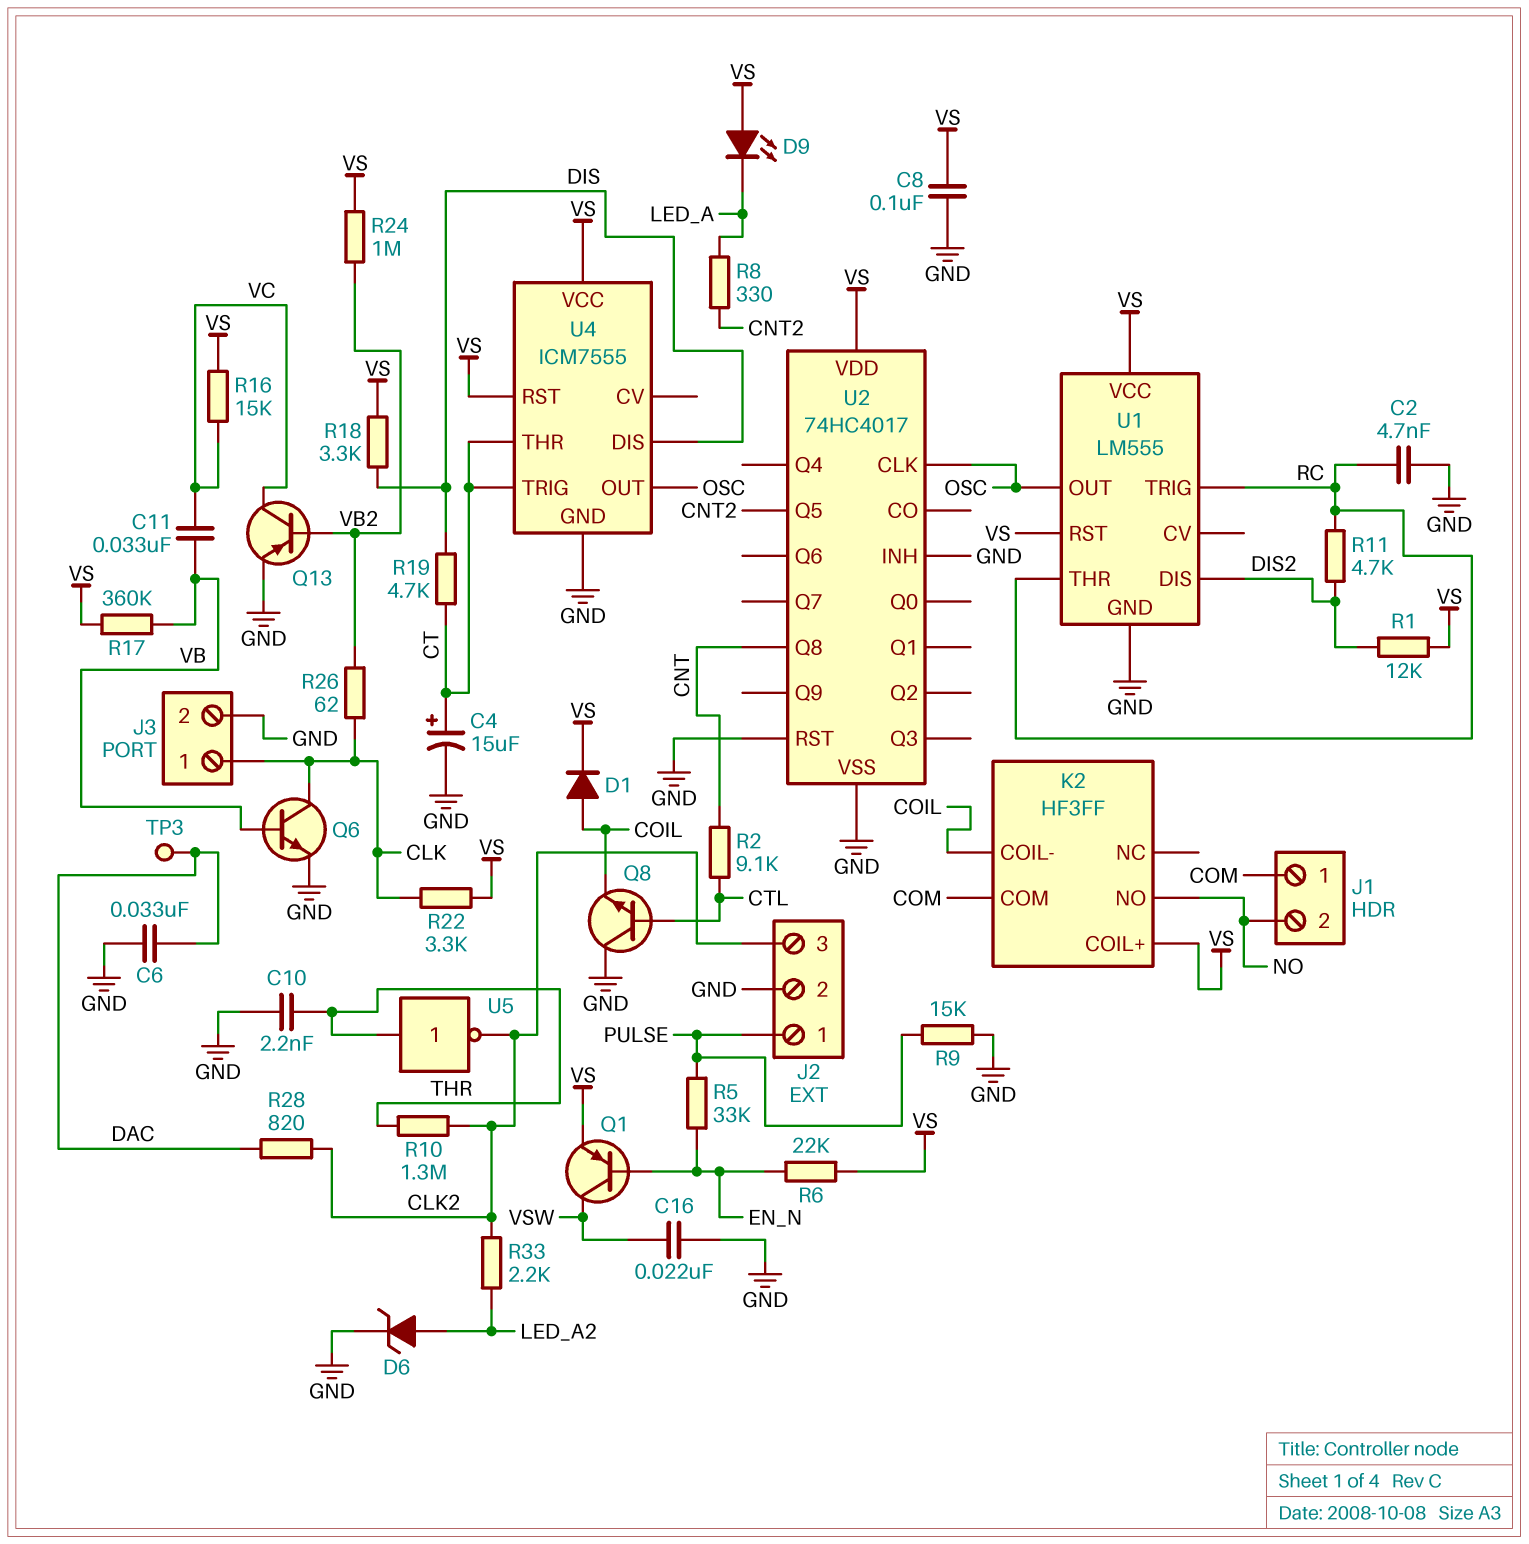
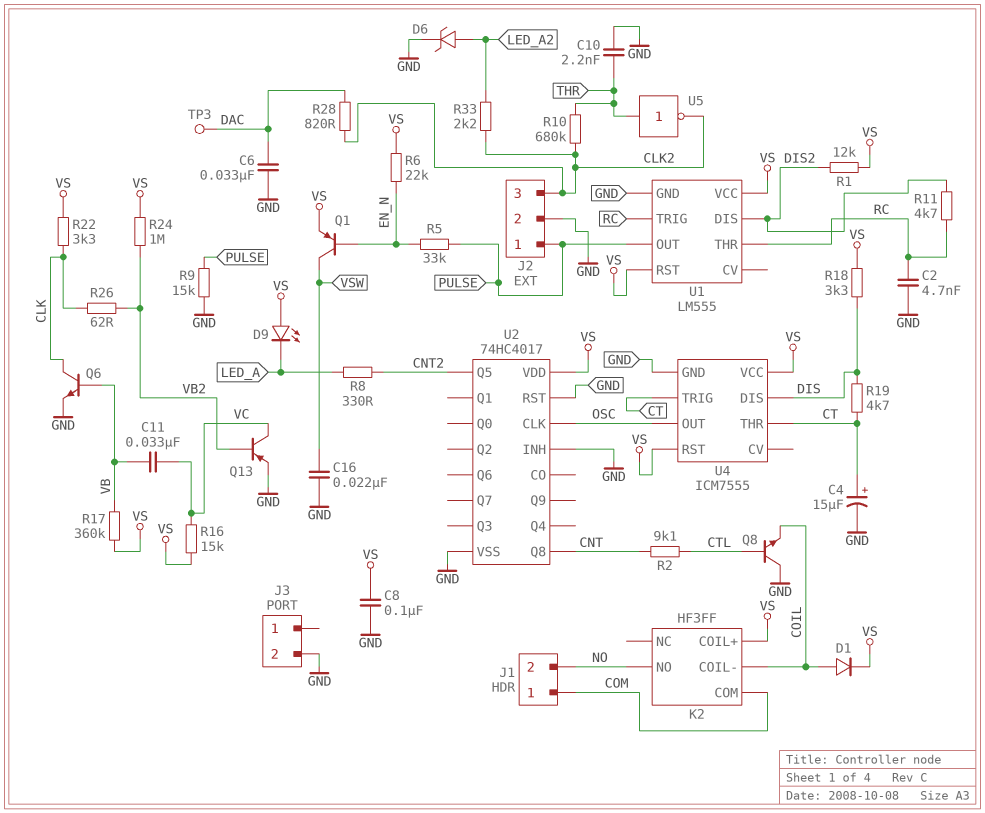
J3 pin 1: CLK -> none
R10: 1.3M (CLK2, THR) -> 680k (CLK2, THR)
U1 pin OUT: OSC -> PULSE

